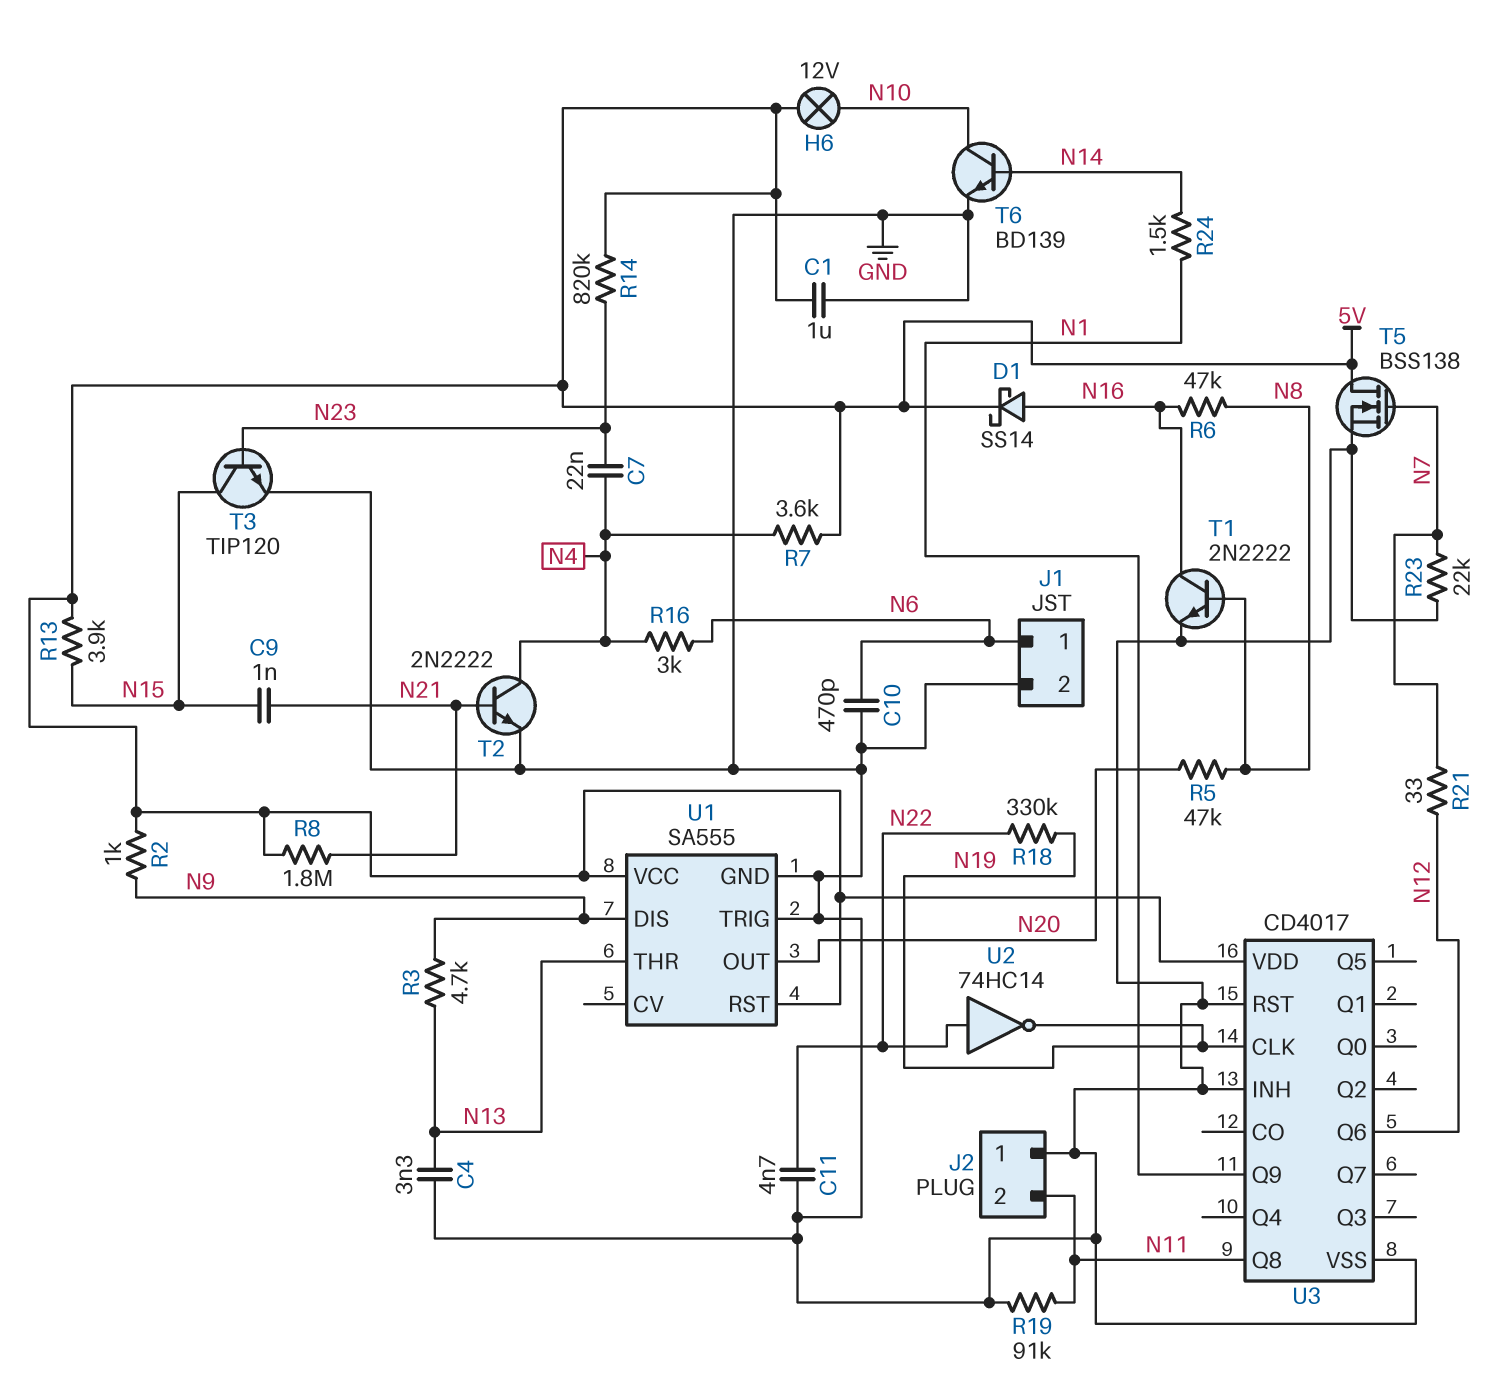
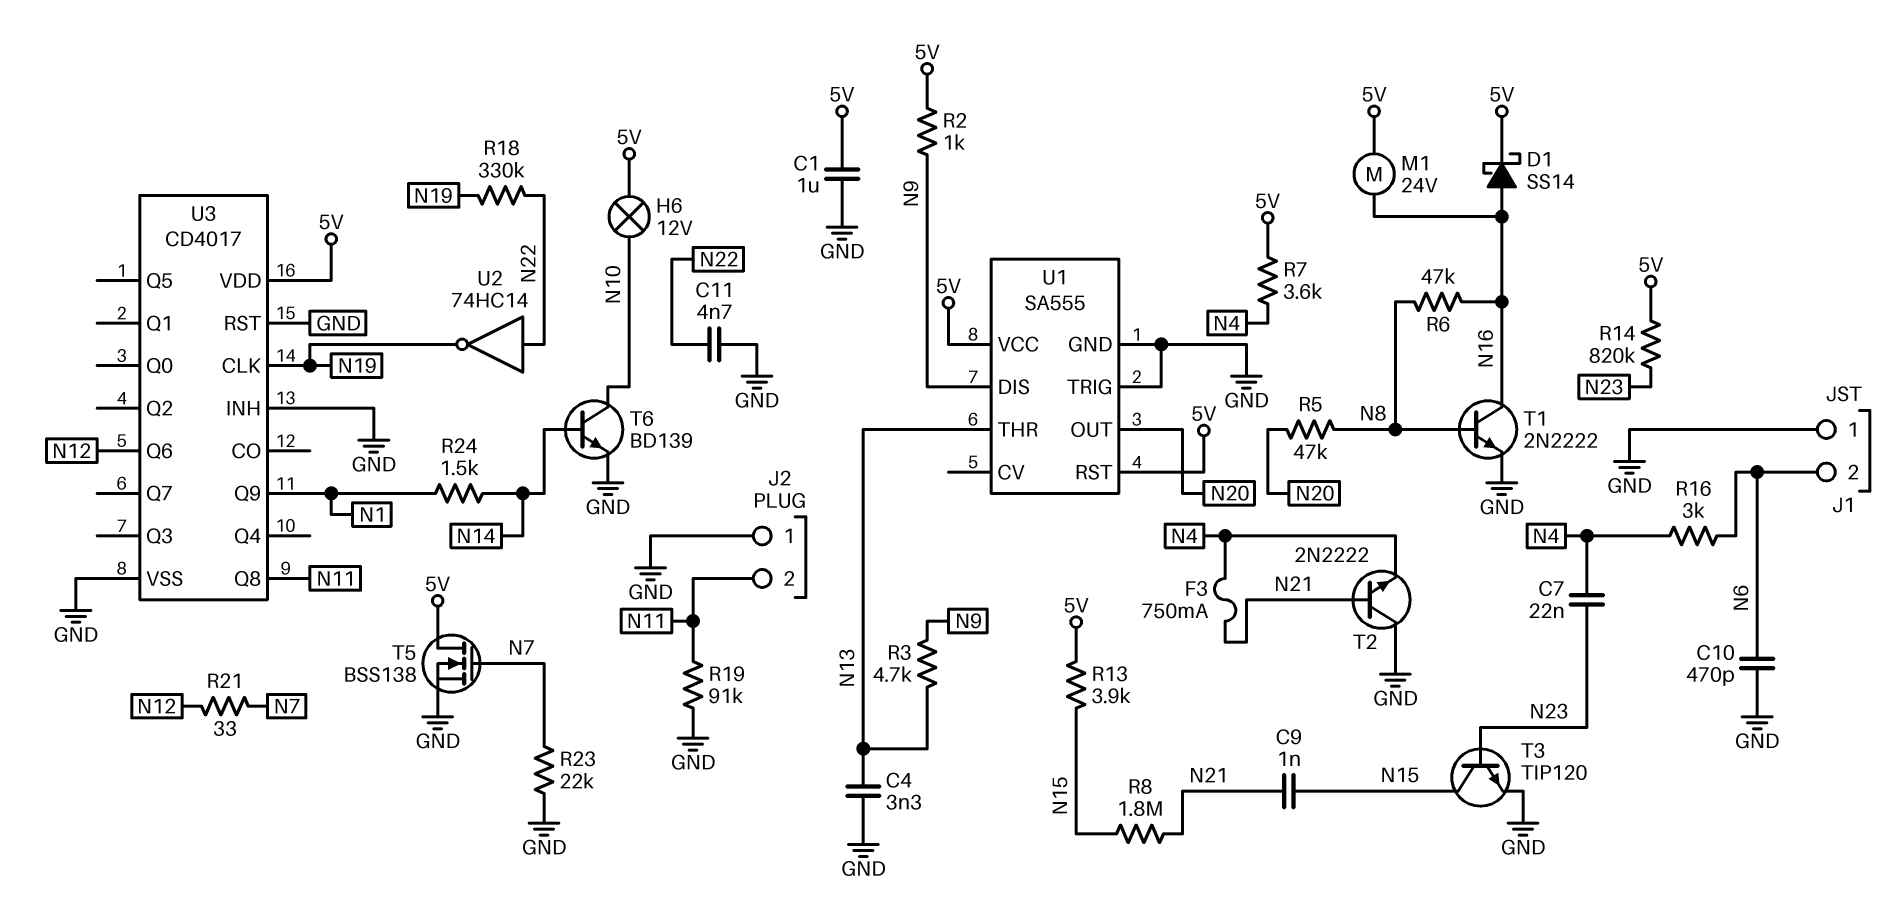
F3: none -> 750mA (N4, N21)
J1 pin 1: N6 -> GND
J1 pin 2: GND -> N6
M1: none -> motor 24V (5V, N16)
R8: 1.8M (5V, N21) -> 1.8M (N15, N21)
T2: NPN 2N2222 (B N21, C N4, E GND) -> NPN 2N2222 (B N21, C GND, E N4)

